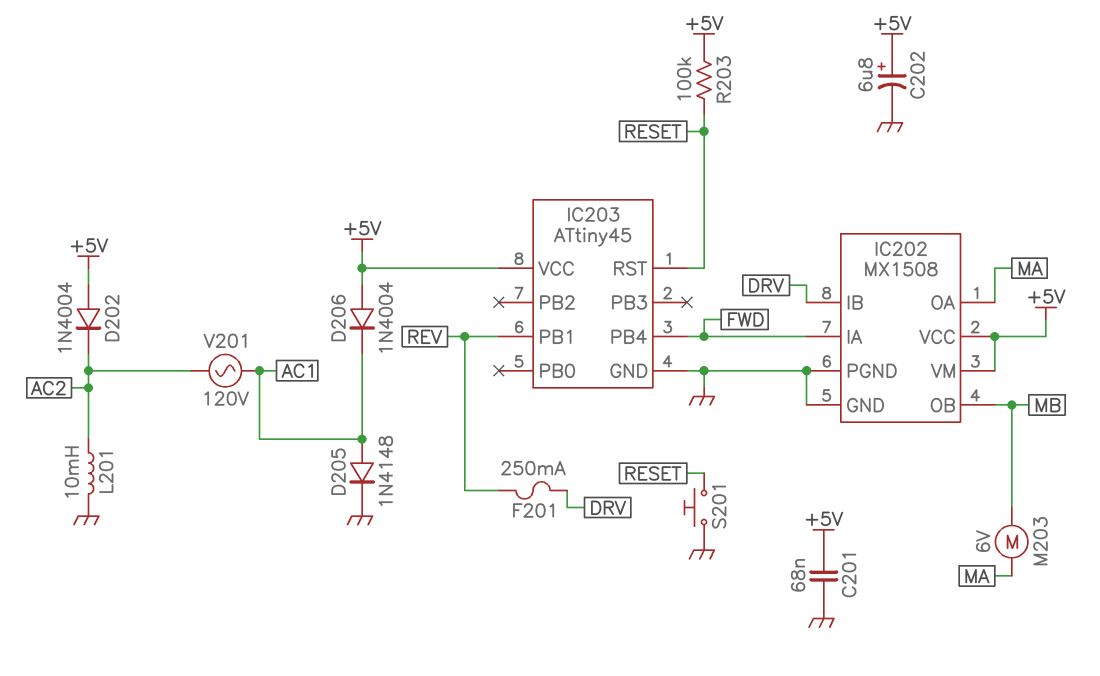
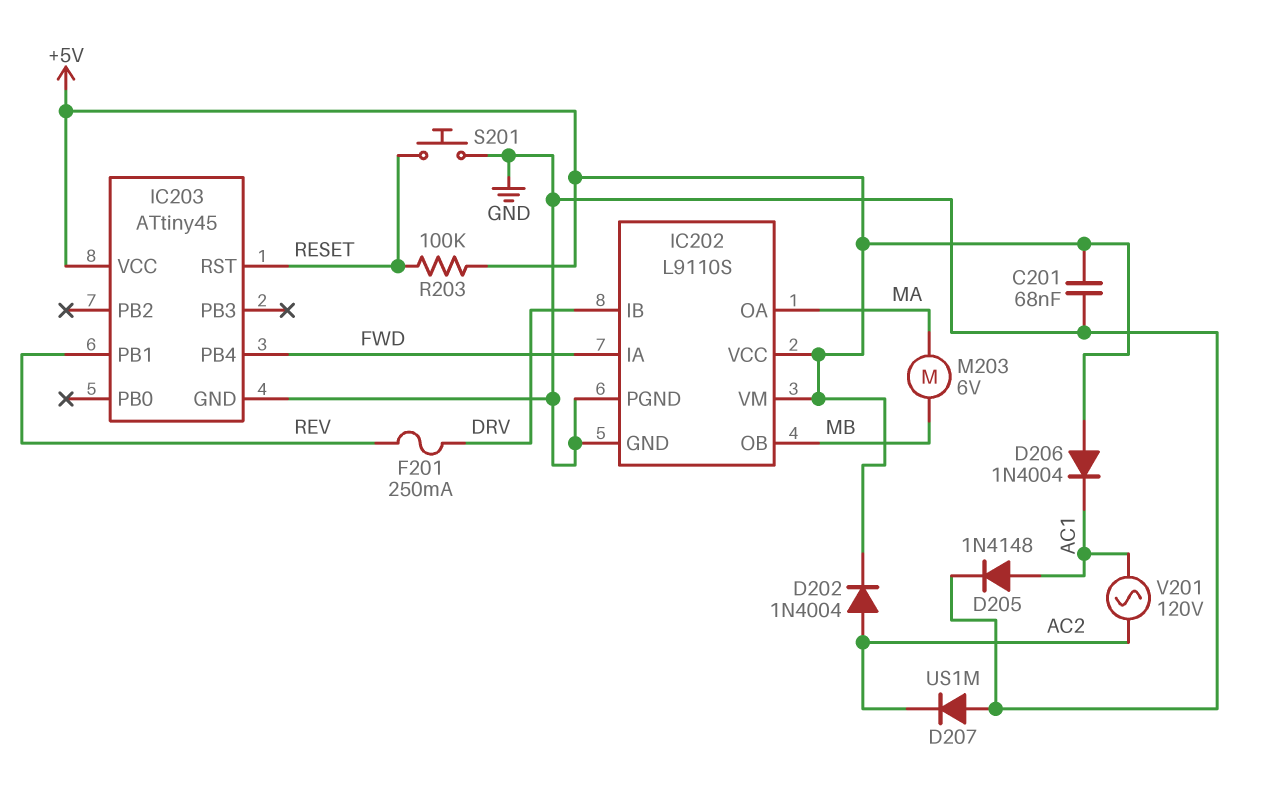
C202: 6.8uF (plus +5V, minus GND) -> none
D202: diode 1N4004 (A +5V, K AC2) -> diode 1N4004 (A AC2, K +5V)
D207: none -> diode US1M (A GND, K AC2)
IC202: MX1508 -> L9110S
L201: 10mH (AC2, GND) -> none

